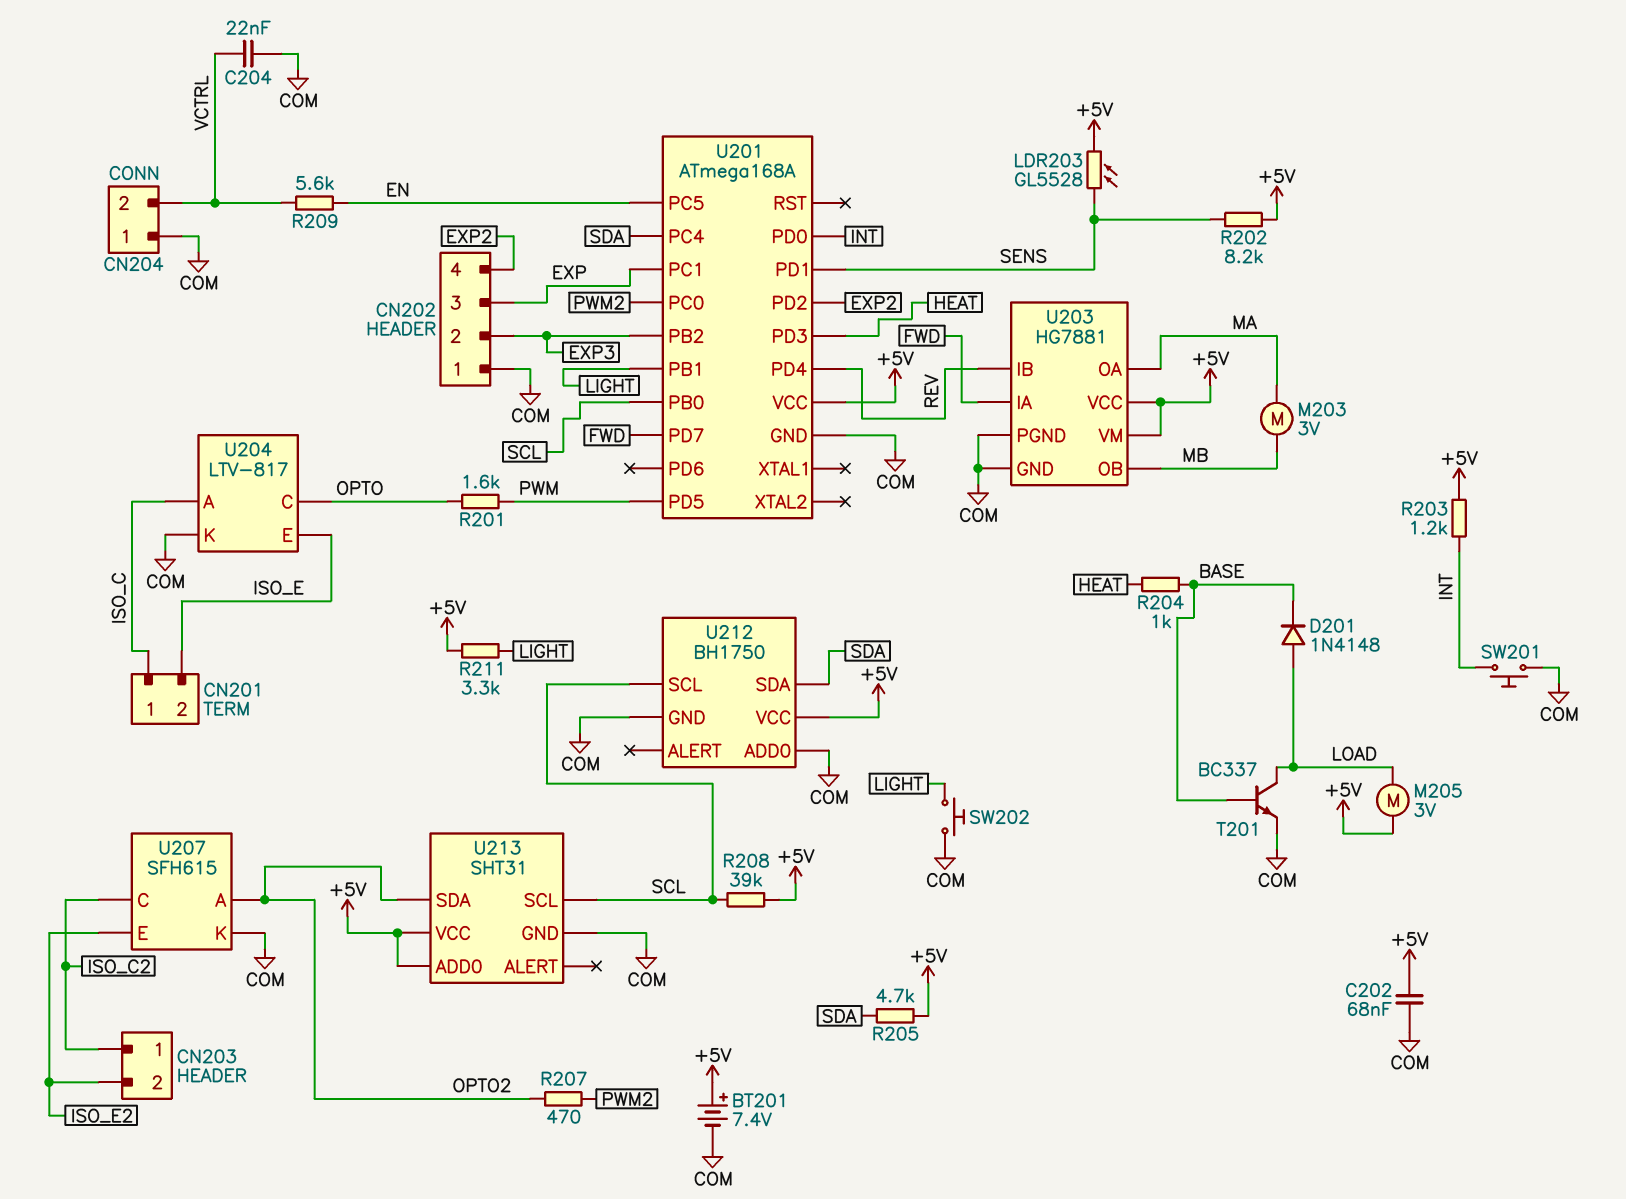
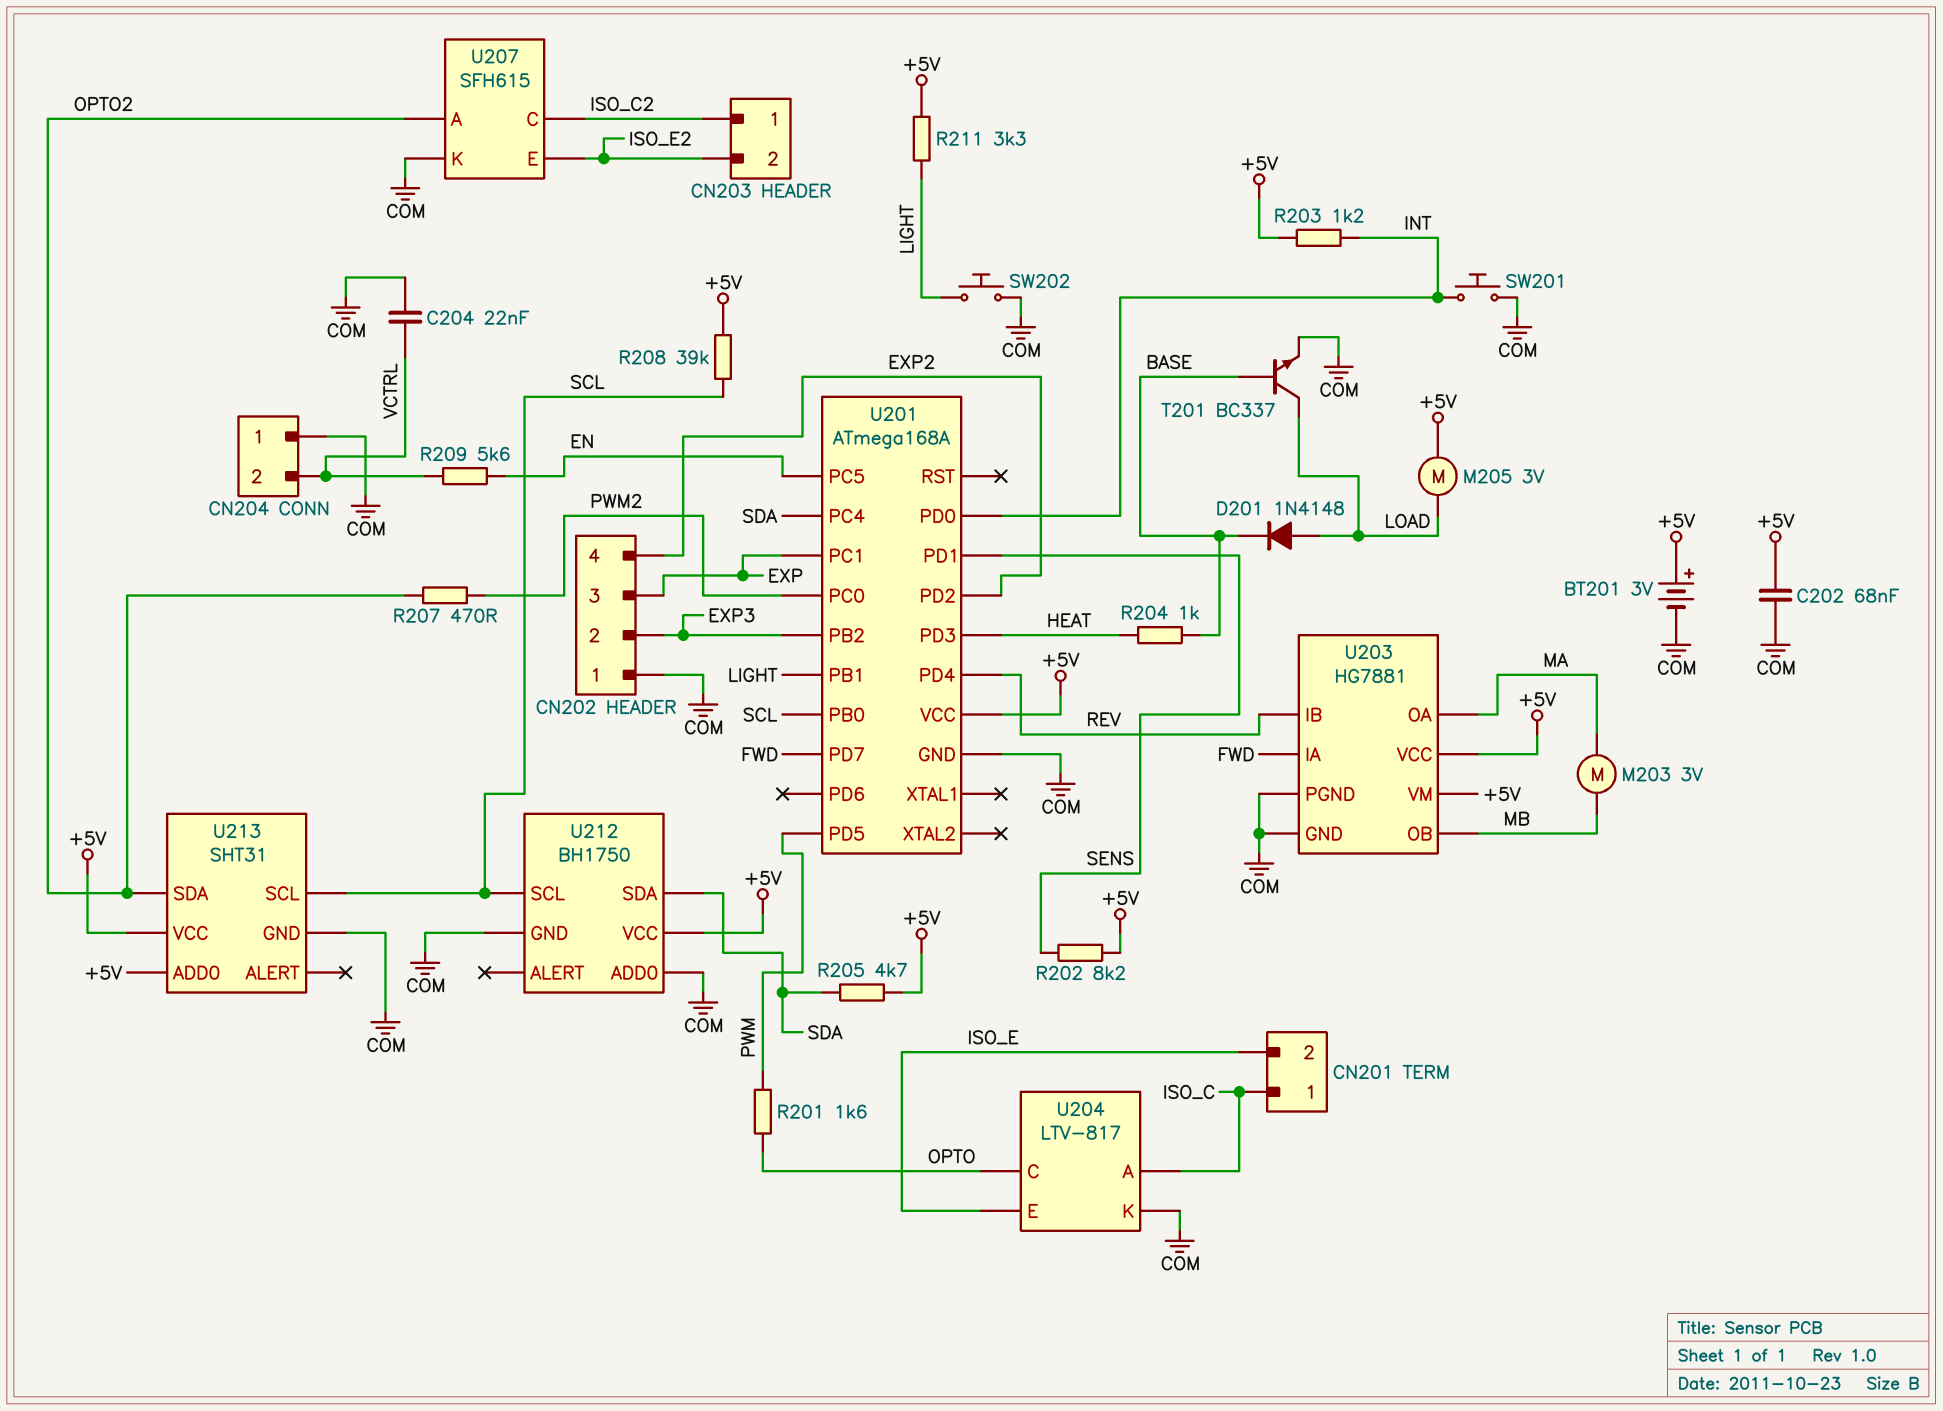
BT201: 7.4V (plus +5V, minus COM) -> 3V (plus +5V, minus COM)
LDR203: GL5528 (+5V, SENS) -> none

